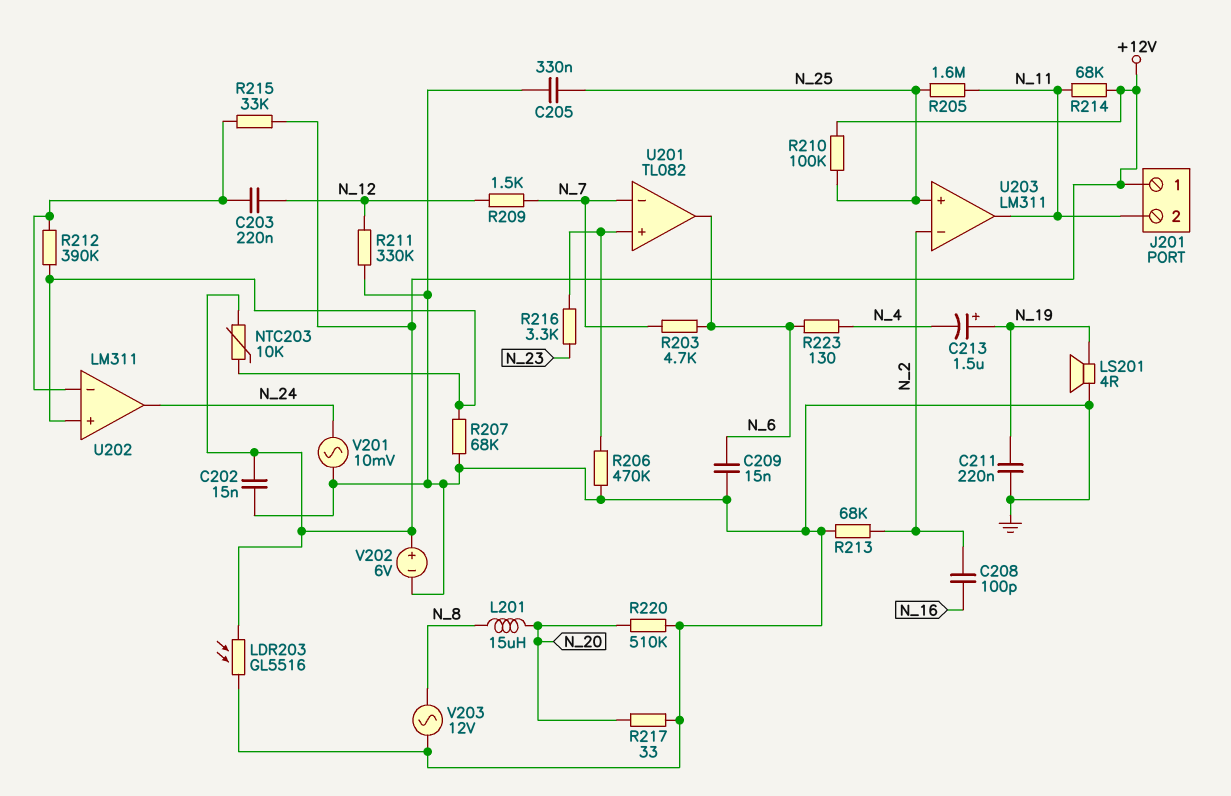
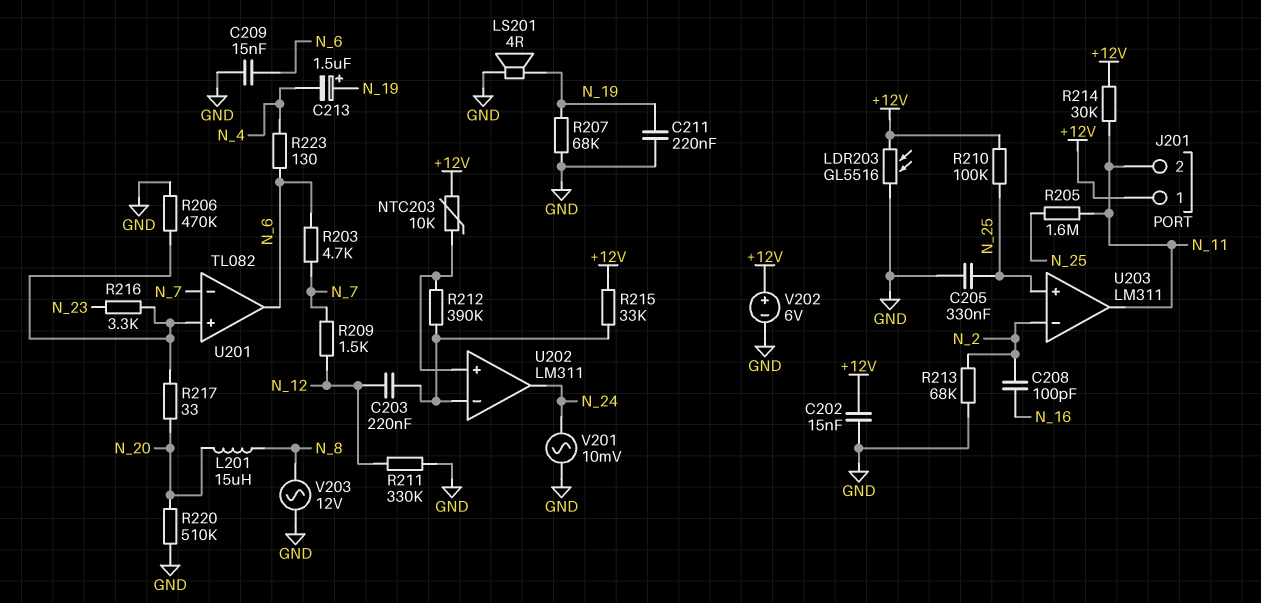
R207: 68k (GND, U202/in+) -> 68k (GND, N_19)
R214: 68k (+12V, N_11) -> 30k (+12V, N_11)
R217: 33 (GND, N_20) -> 33 (N_20, U201/in+)

